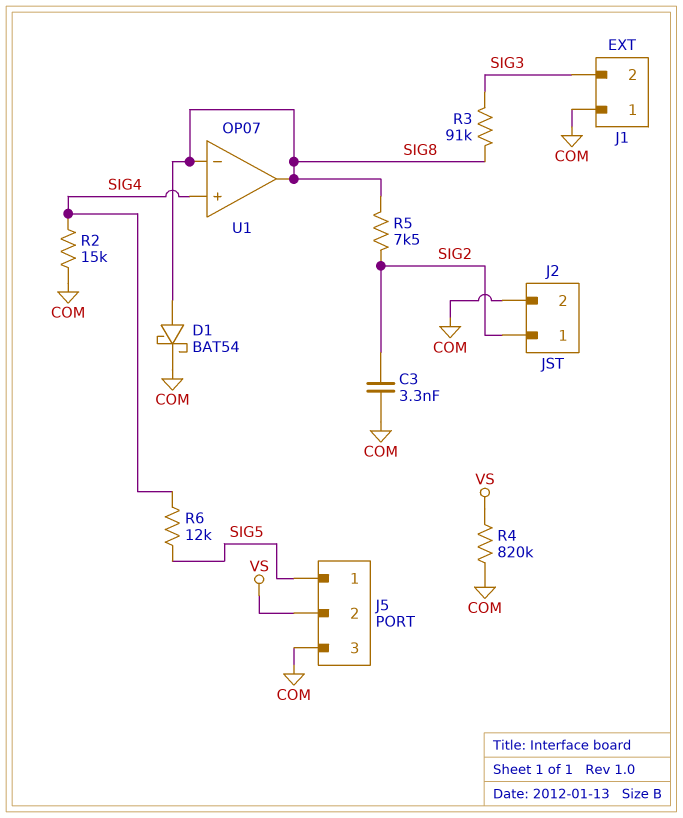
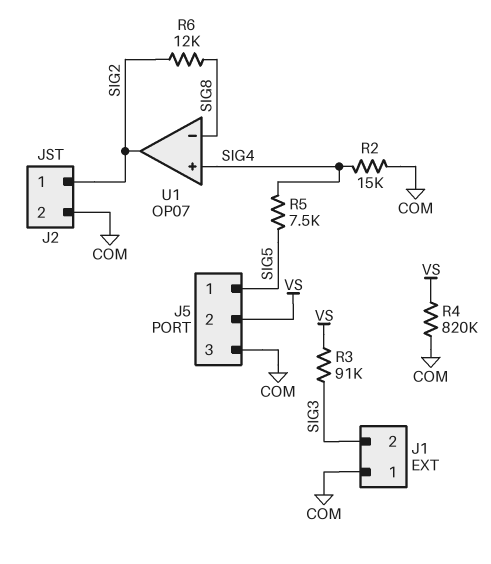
C3: 3.3nF (COM, SIG2) -> none
D1: schottky BAT54 (A SIG8, K COM) -> none
R3: 91k (SIG3, SIG8) -> 91k (SIG3, VS)
R5: 7.5k (SIG2, SIG8) -> 7.5k (SIG4, SIG5)
R6: 12k (SIG4, SIG5) -> 12k (SIG2, SIG8)
U1 pin out: SIG8 -> SIG2

